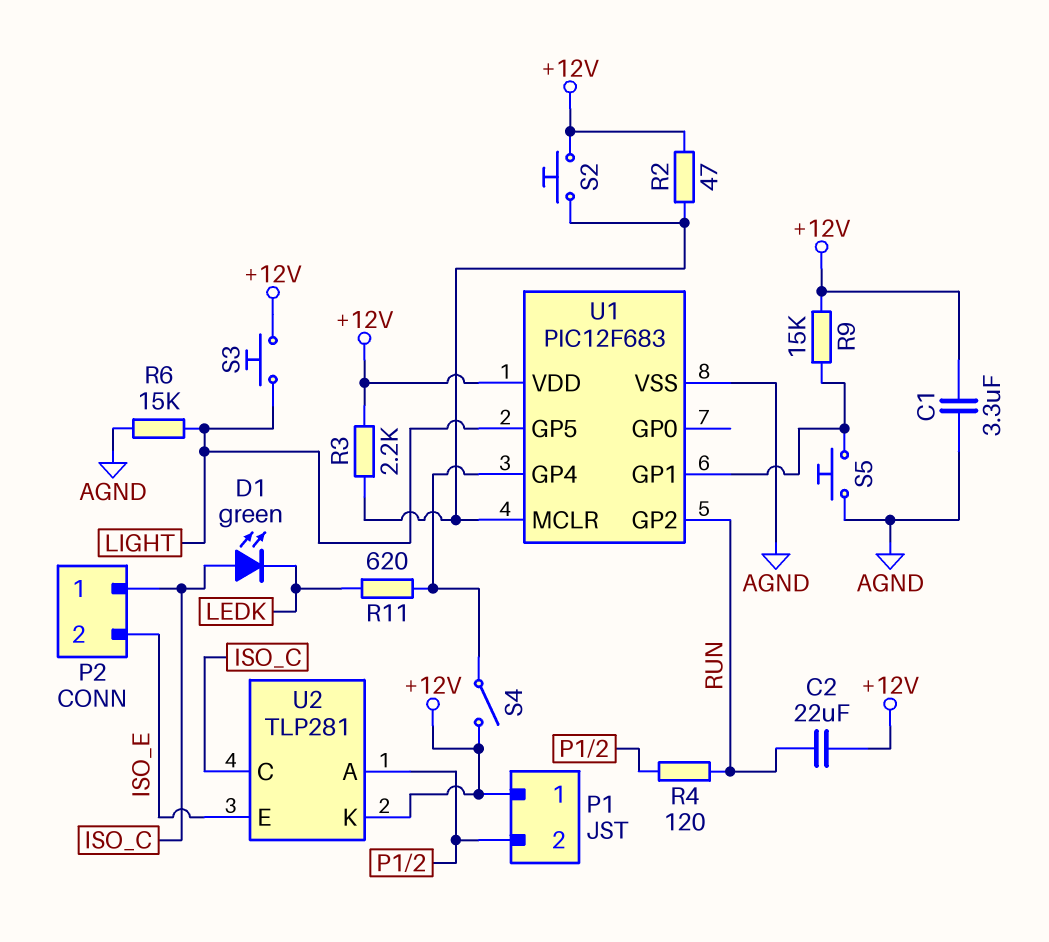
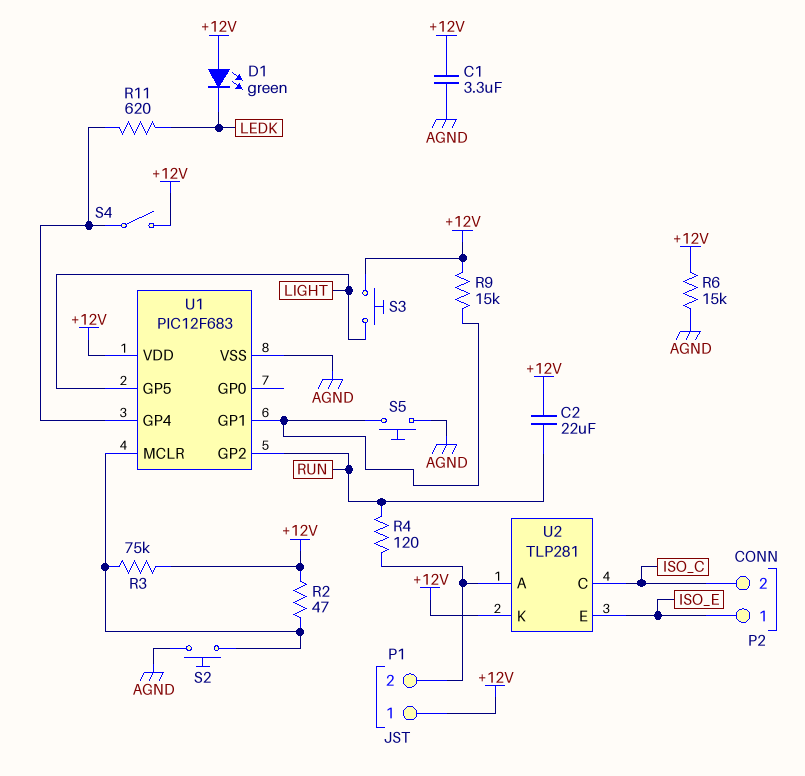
D1: LED green (A ISO_C, K LEDK) -> LED green (A +12V, K LEDK)
P2 pin 1: ISO_C -> ISO_E
P2 pin 2: ISO_E -> ISO_C
R3: 2.2k (+12V, U1/MCLR) -> 75k (+12V, U1/MCLR)
R6: 15k (AGND, LIGHT) -> 15k (+12V, AGND)
S2: button (+12V, U1/MCLR) -> button (AGND, U1/MCLR)

